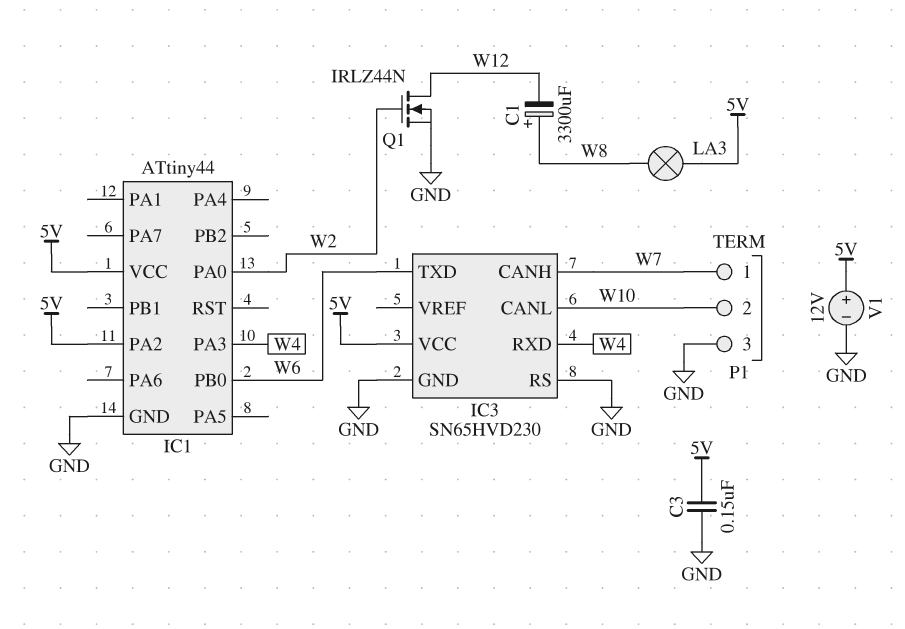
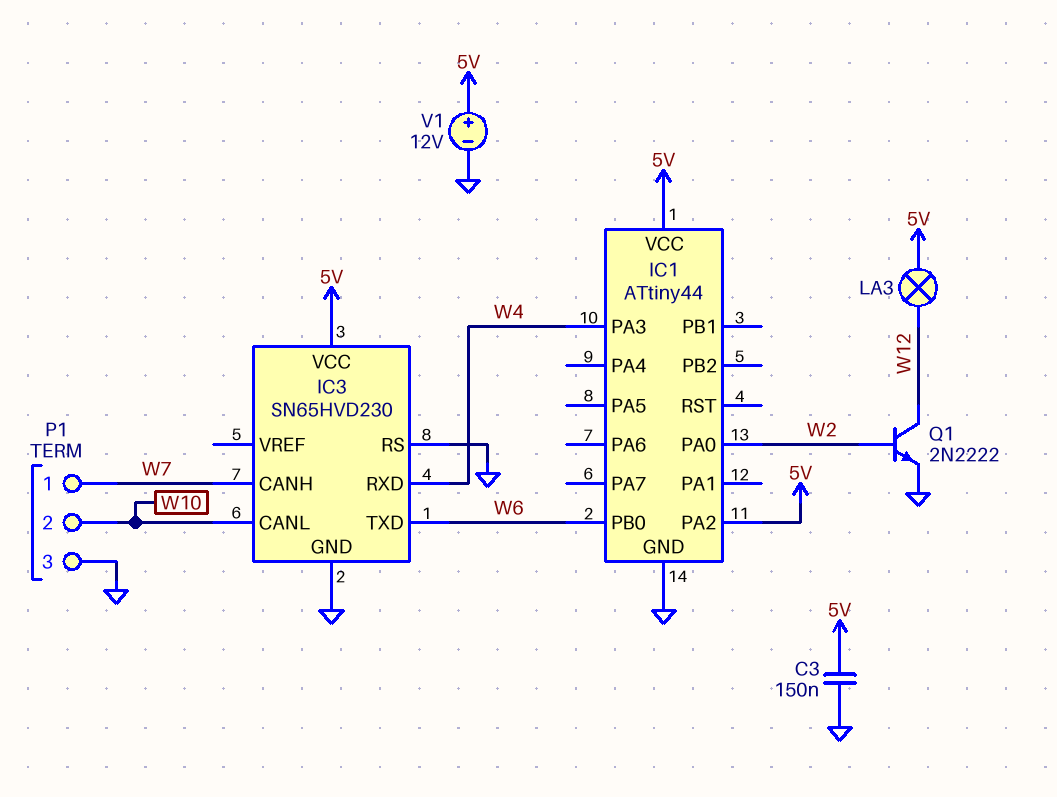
C1: 3300uF (plus W8, minus W12) -> none
LA3: lamp (5V, W8) -> lamp (5V, W12)
Q1: NMOS IRLZ44N (G W2, D W12, S GND) -> NPN 2N2222 (B W2, C W12, E GND)

